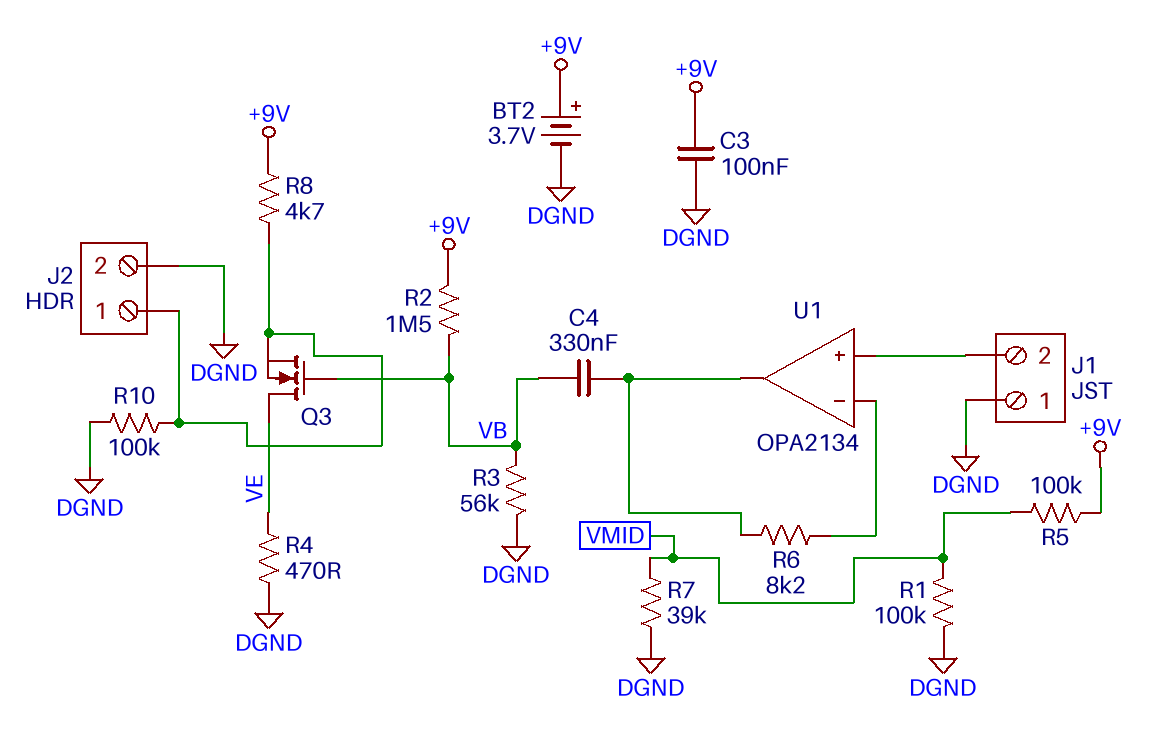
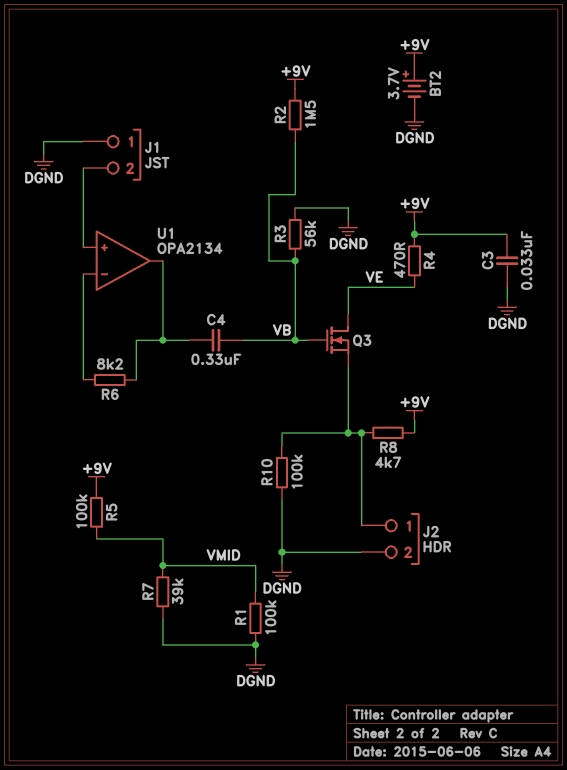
C3: 100nF (+9V, DGND) -> 33nF (+9V, DGND)
R4: 470 (DGND, VE) -> 470 (+9V, VE)

